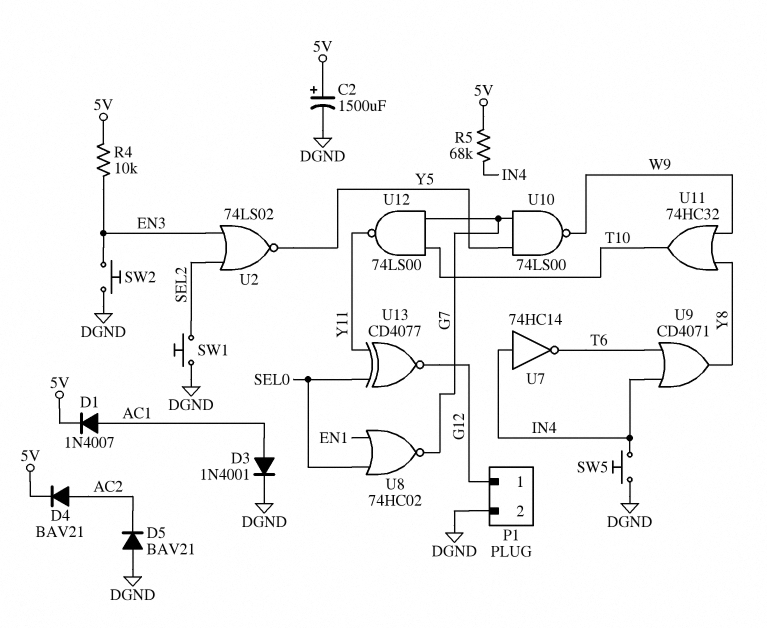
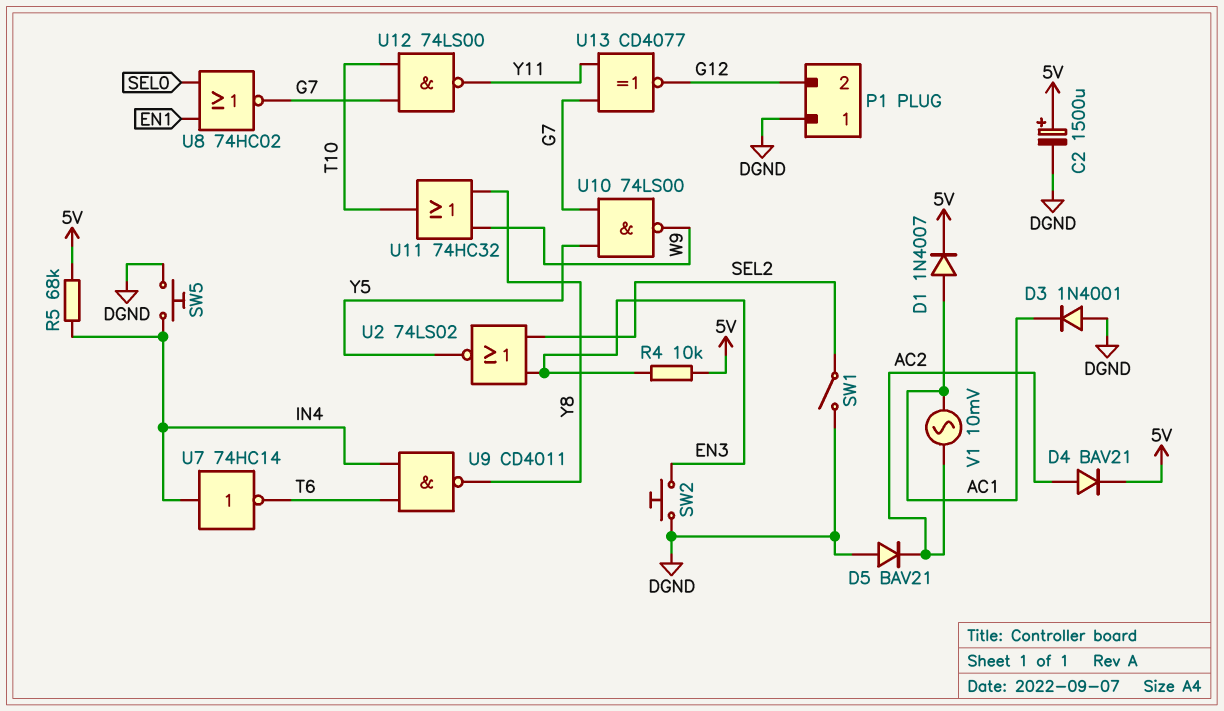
D3: diode 1N4001 (A AC1, K DGND) -> diode 1N4001 (A DGND, K AC1)
P1 pin 1: G12 -> DGND
P1 pin 2: DGND -> G12
SW1: button (DGND, SEL2) -> switch (DGND, SEL2)
U9: OR CD4071 (in IN4, in T6, out Y8) -> NAND CD4011 (in IN4, in T6, out Y8)
U13: XNOR CD4077 (in SEL0, in Y11, out G12) -> XNOR CD4077 (in G7, in Y11, out G12)
V1: none -> AC 10mV (AC1, AC2)

